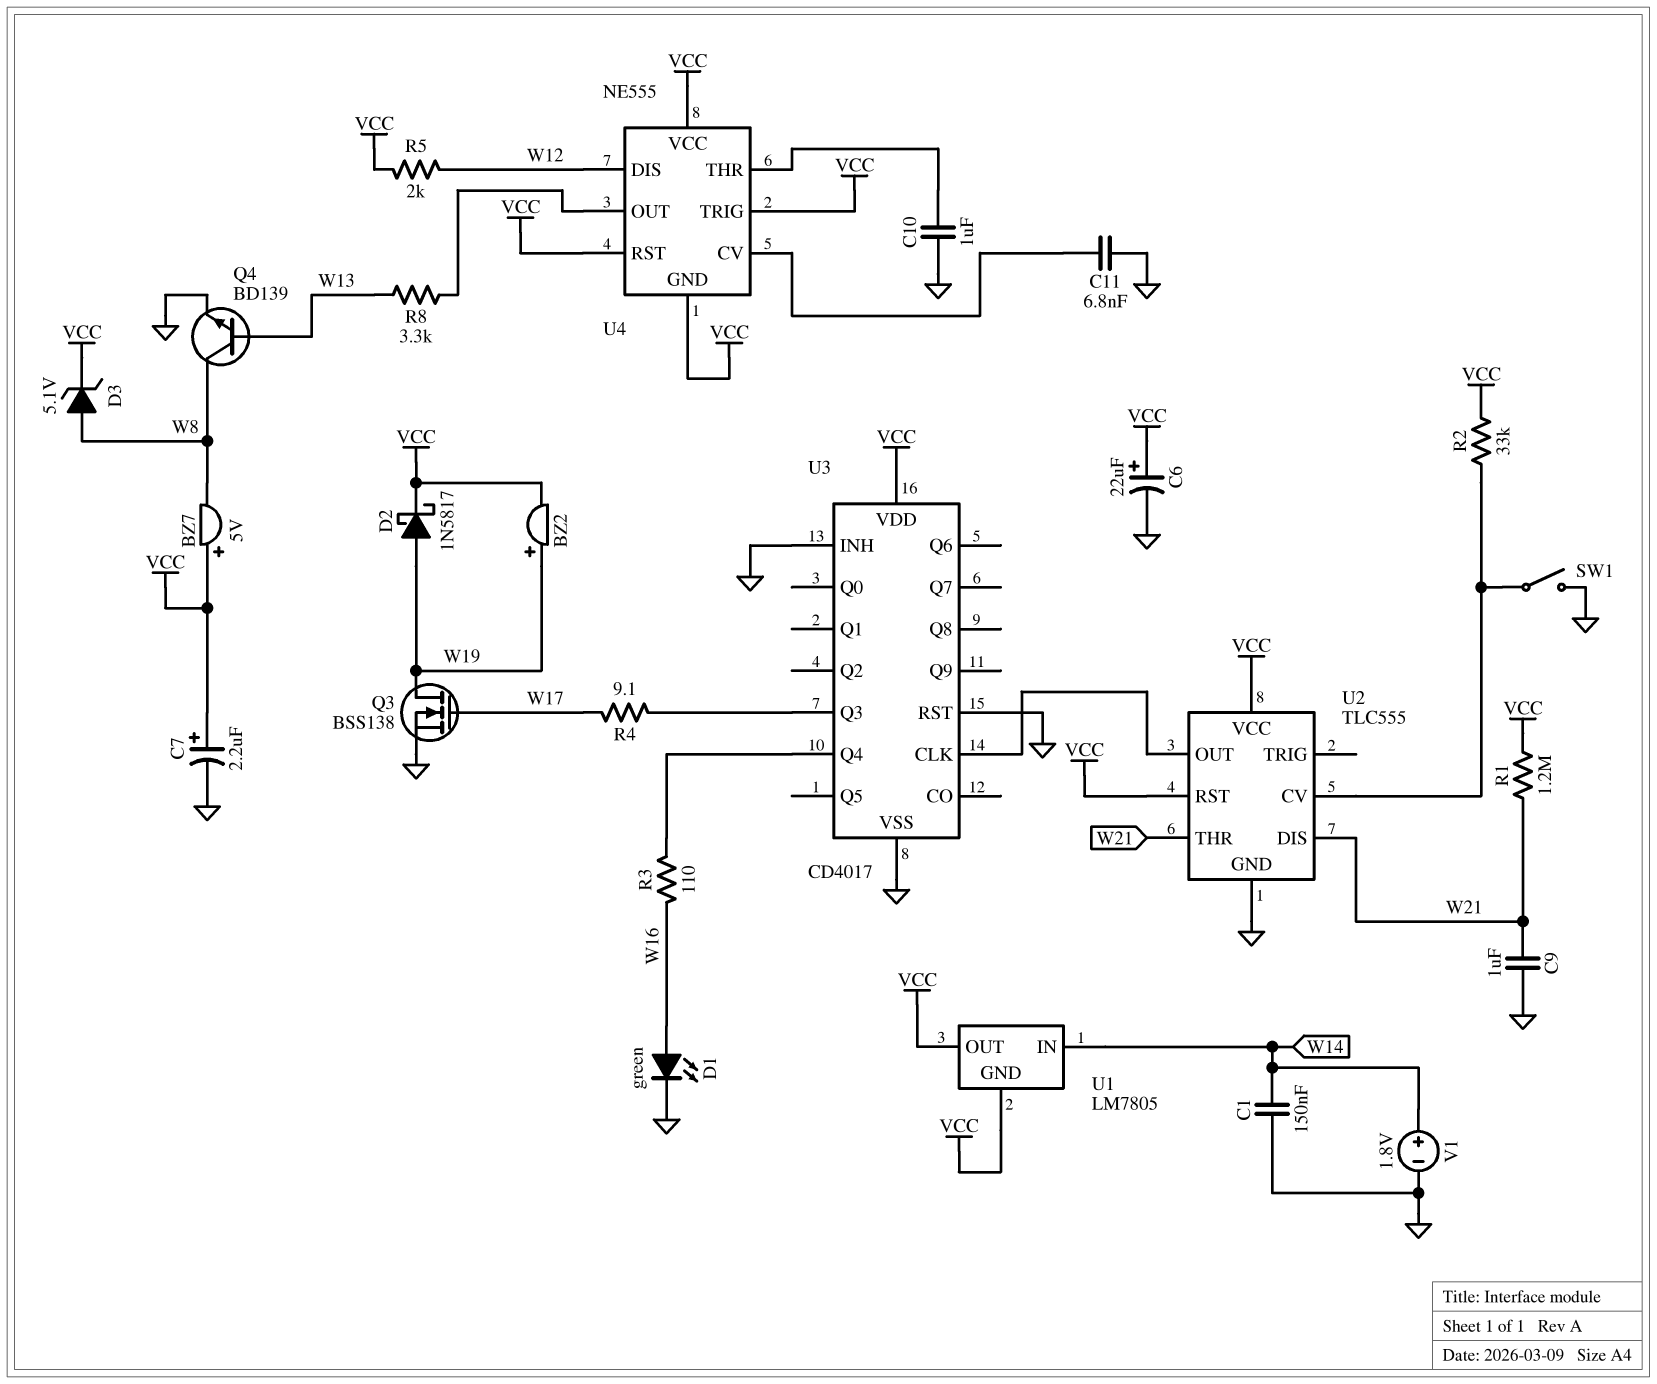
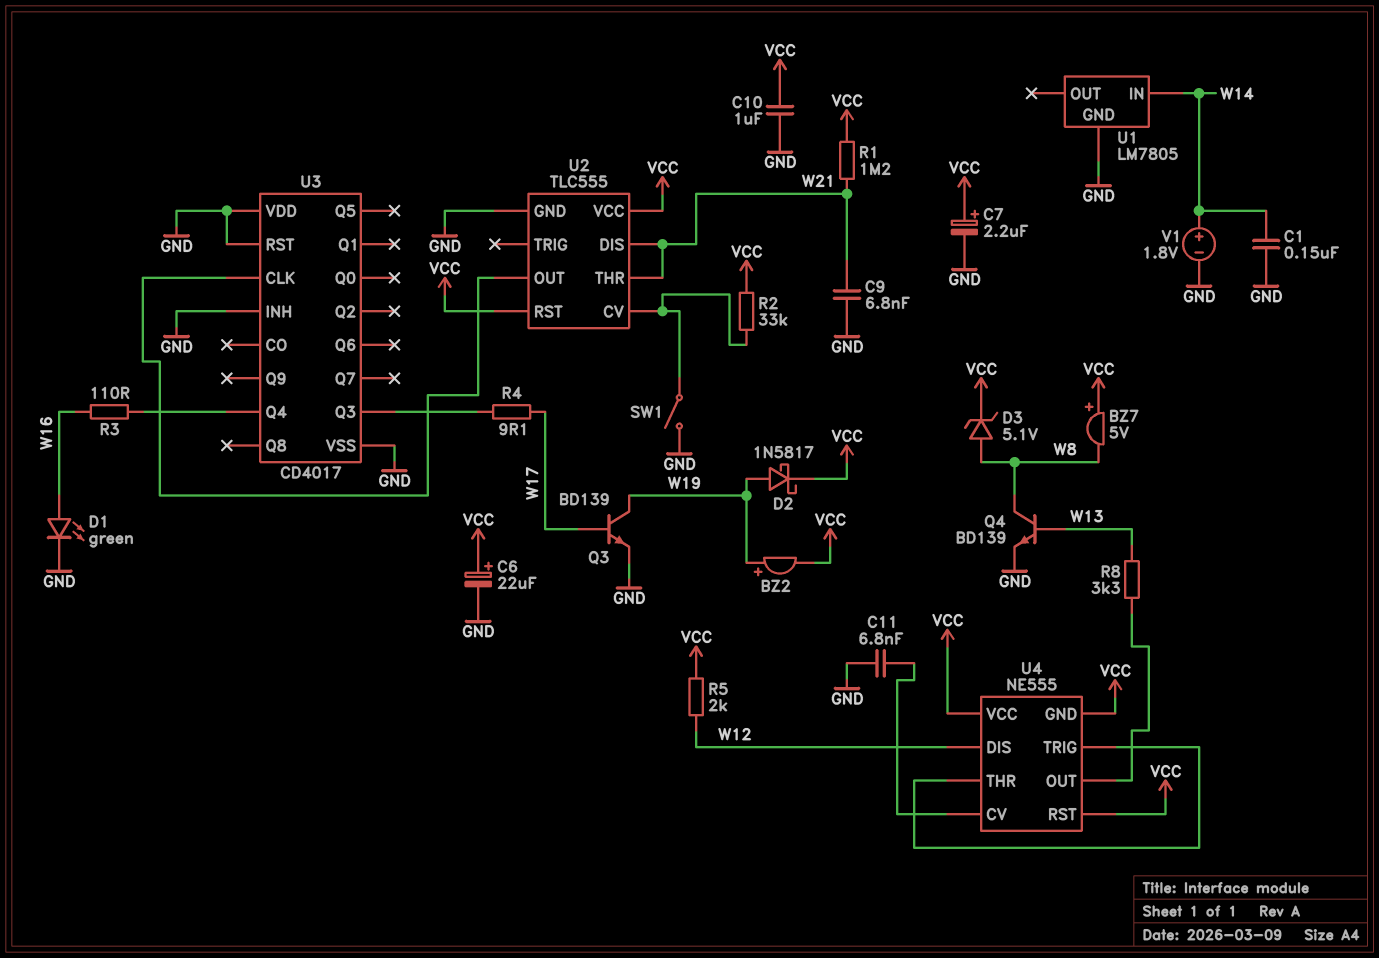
C9: 1uF (GND, W21) -> 6.8nF (GND, W21)
C10: 1uF (GND, U4/THR) -> 1uF (GND, VCC)
Q3: NMOS BSS138 (G W17, D W19, S GND) -> NPN BD139 (B W17, C W19, E GND)
U1 pin GND: VCC -> GND
U1 pin OUT: VCC -> none
U3 pin VDD: VCC -> GND
U4 pin TRIG: VCC -> U4/THR

